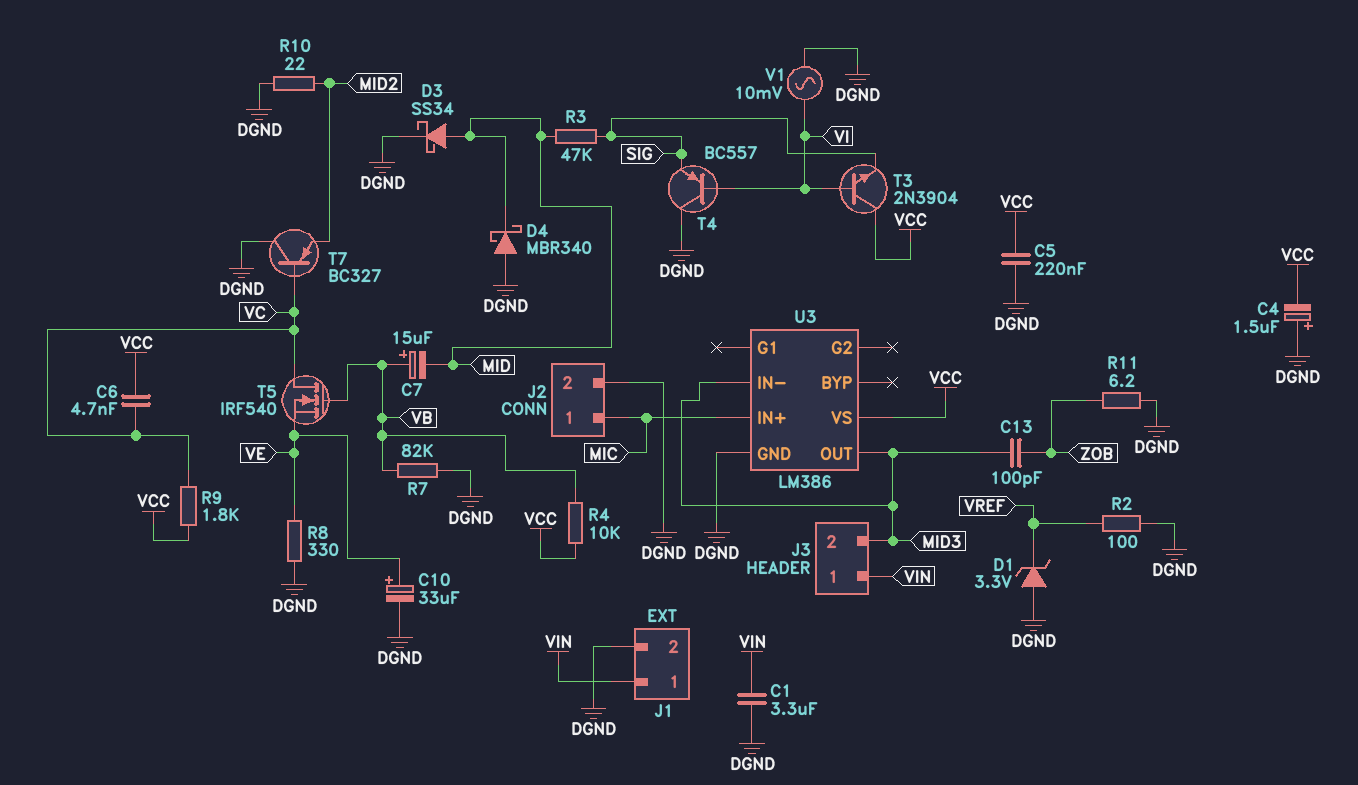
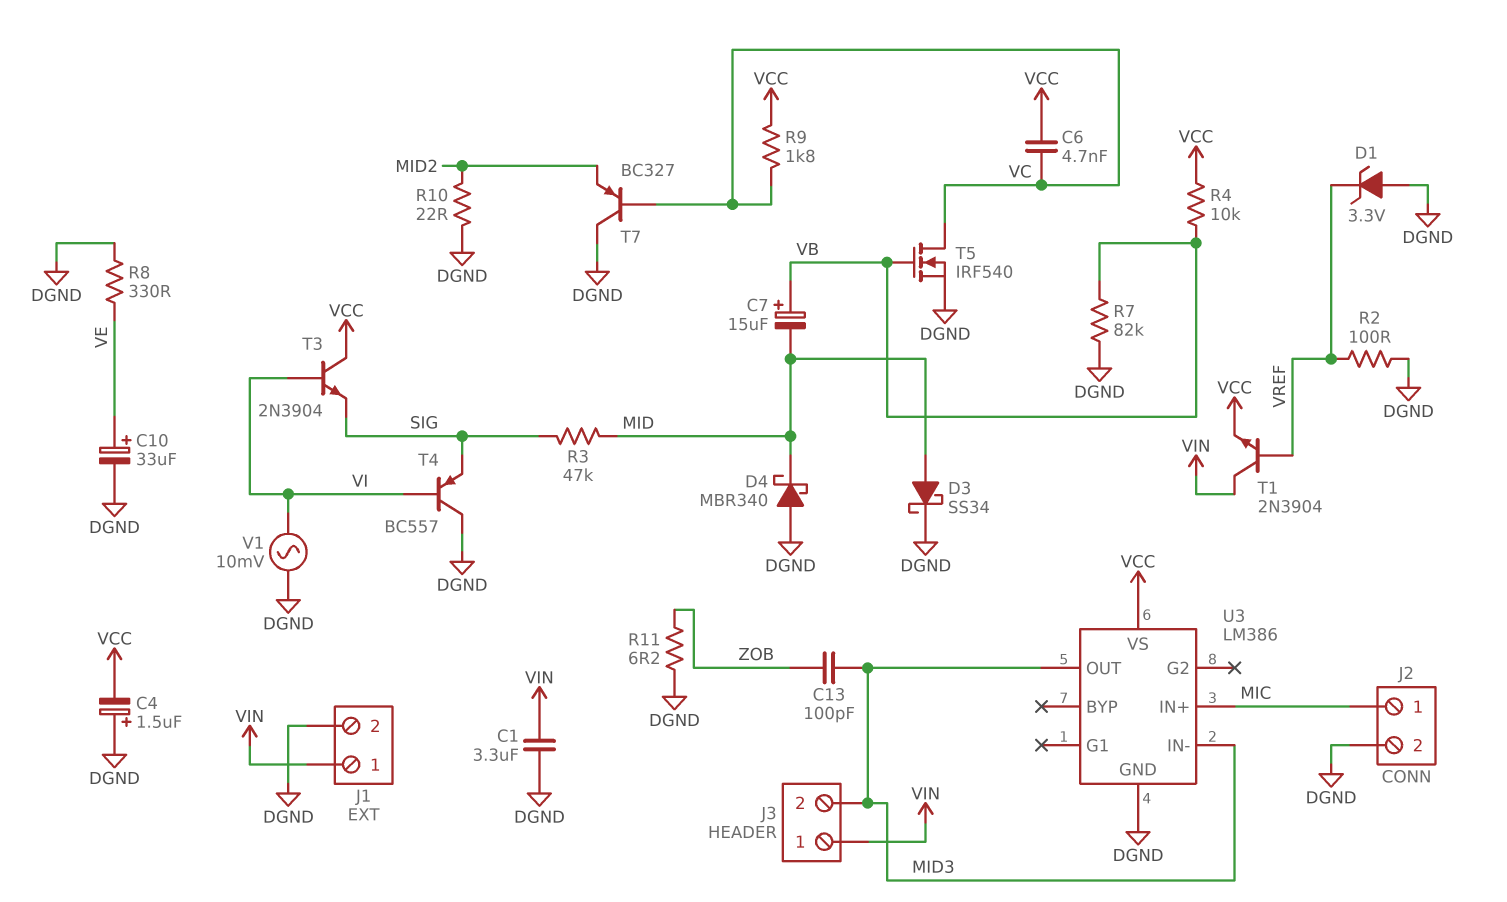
C5: 220nF (DGND, VCC) -> none
T1: none -> NPN 2N3904 (B VREF, C VIN, E VCC)
T5: NMOS IRF540 (G VB, D VC, S VE) -> NMOS IRF540 (G VB, D VC, S DGND)

